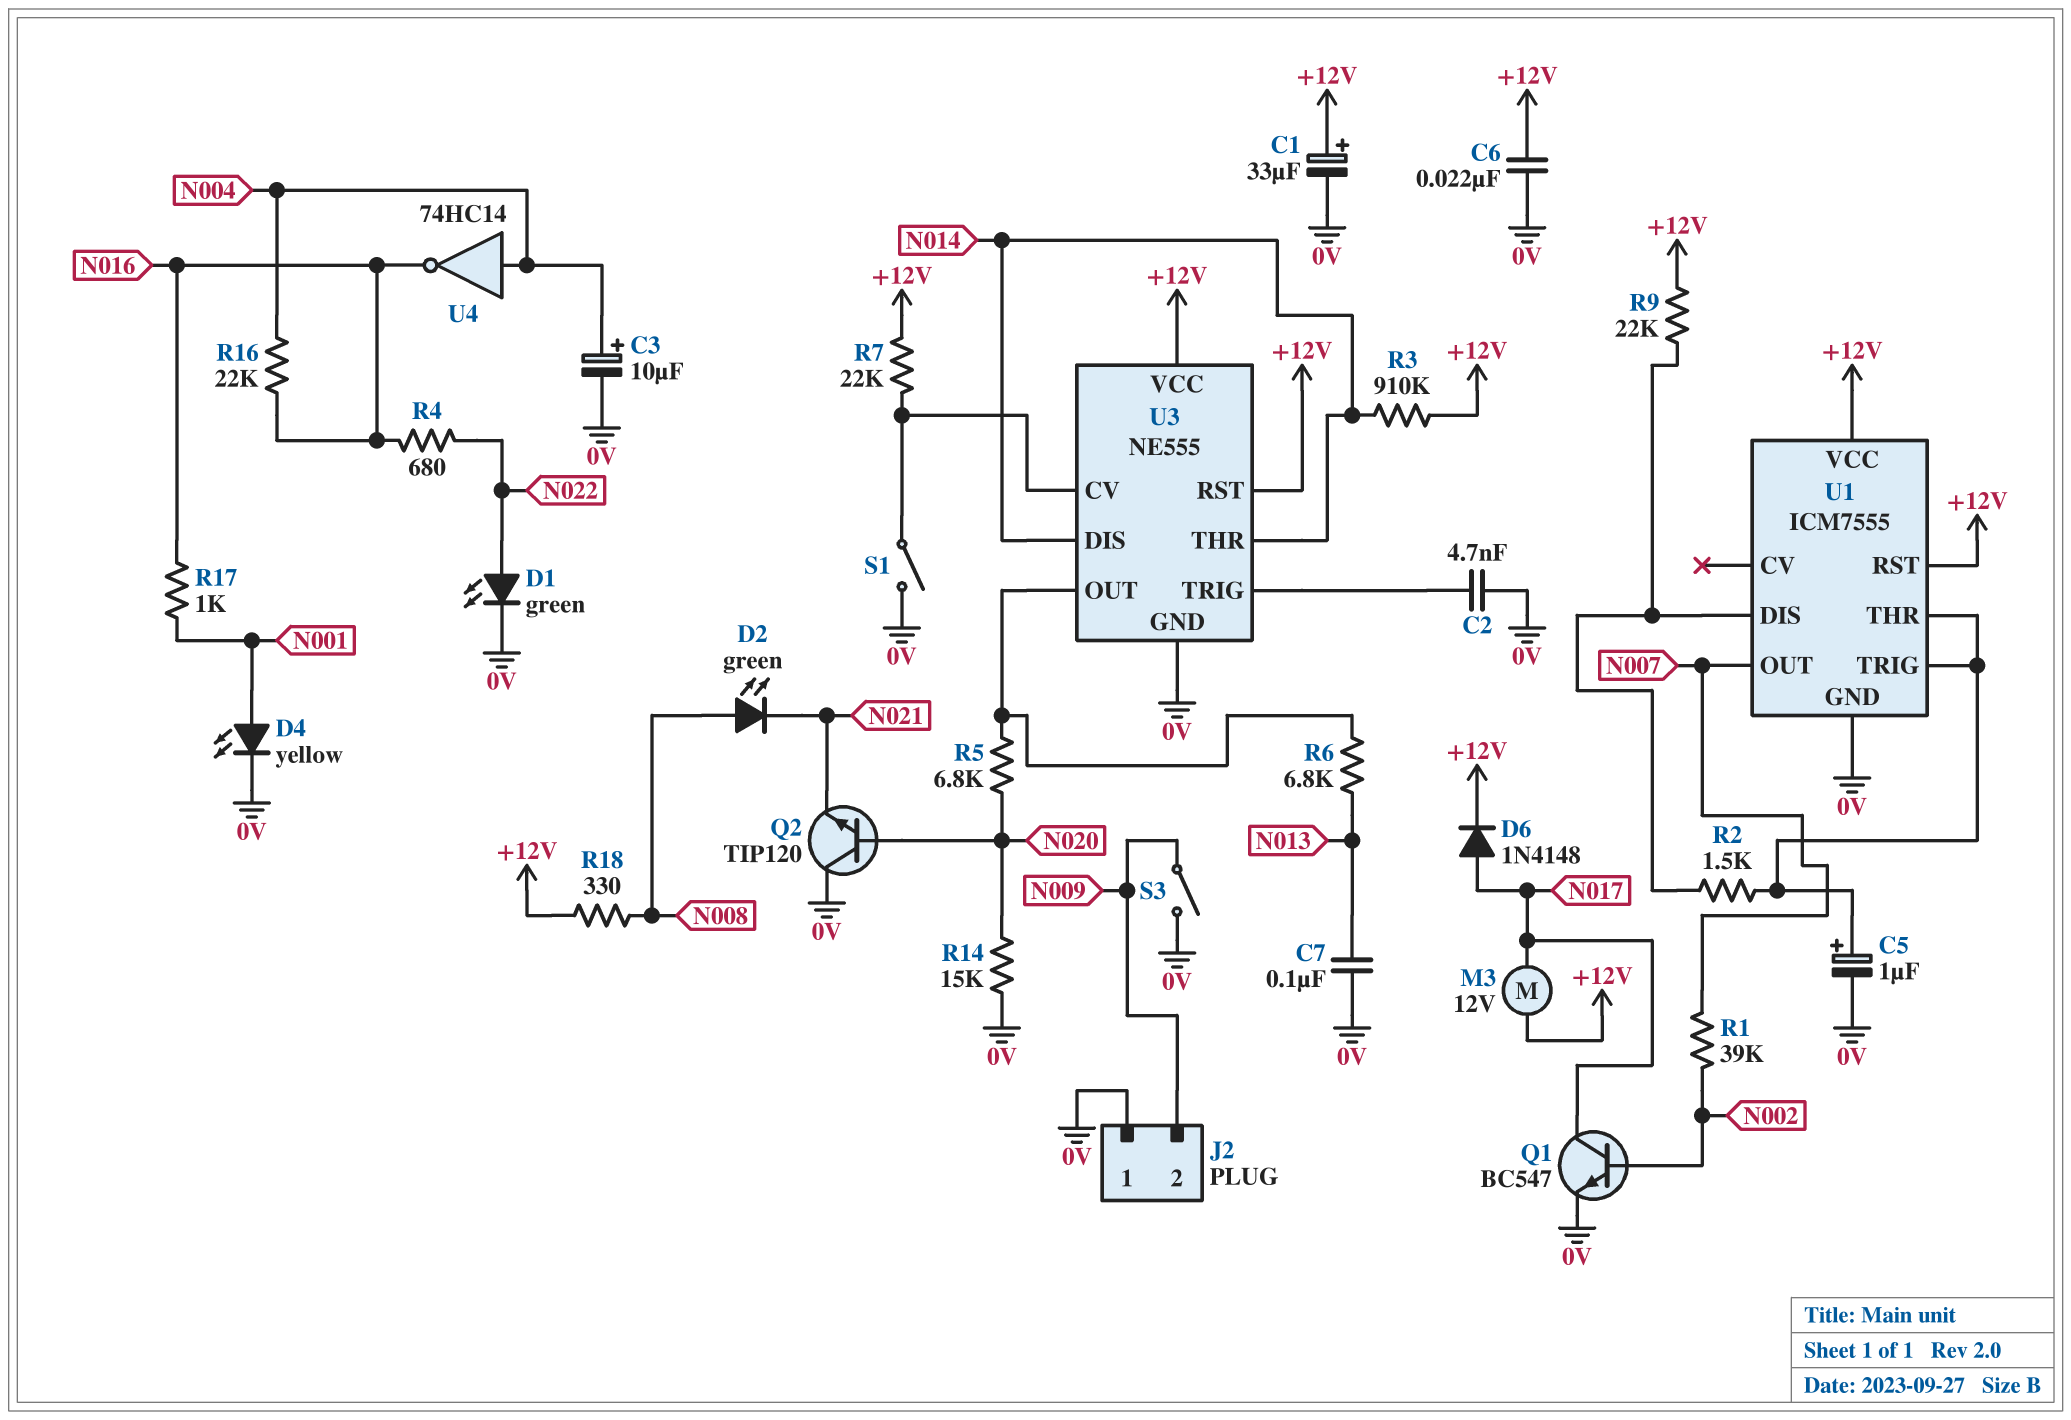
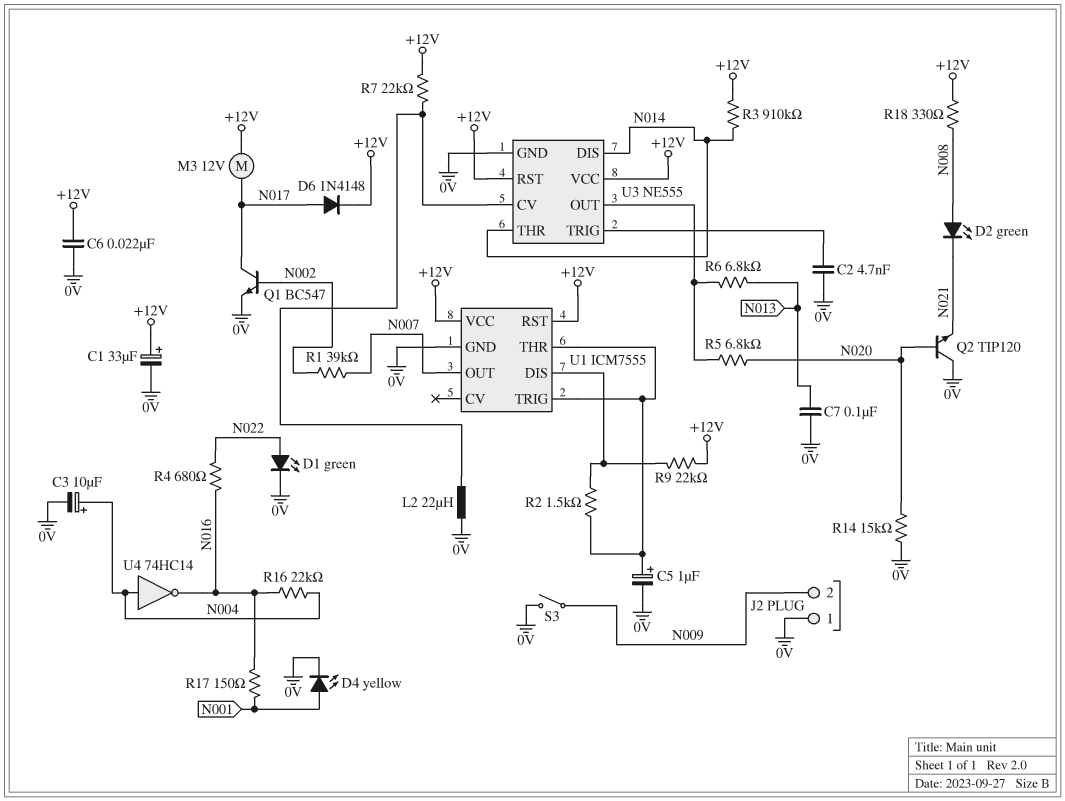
L2: none -> 22uH (0V, U3/CV)
R17: 1k (N001, N016) -> 150 (N001, N016)
S1: switch (0V, U3/CV) -> none

